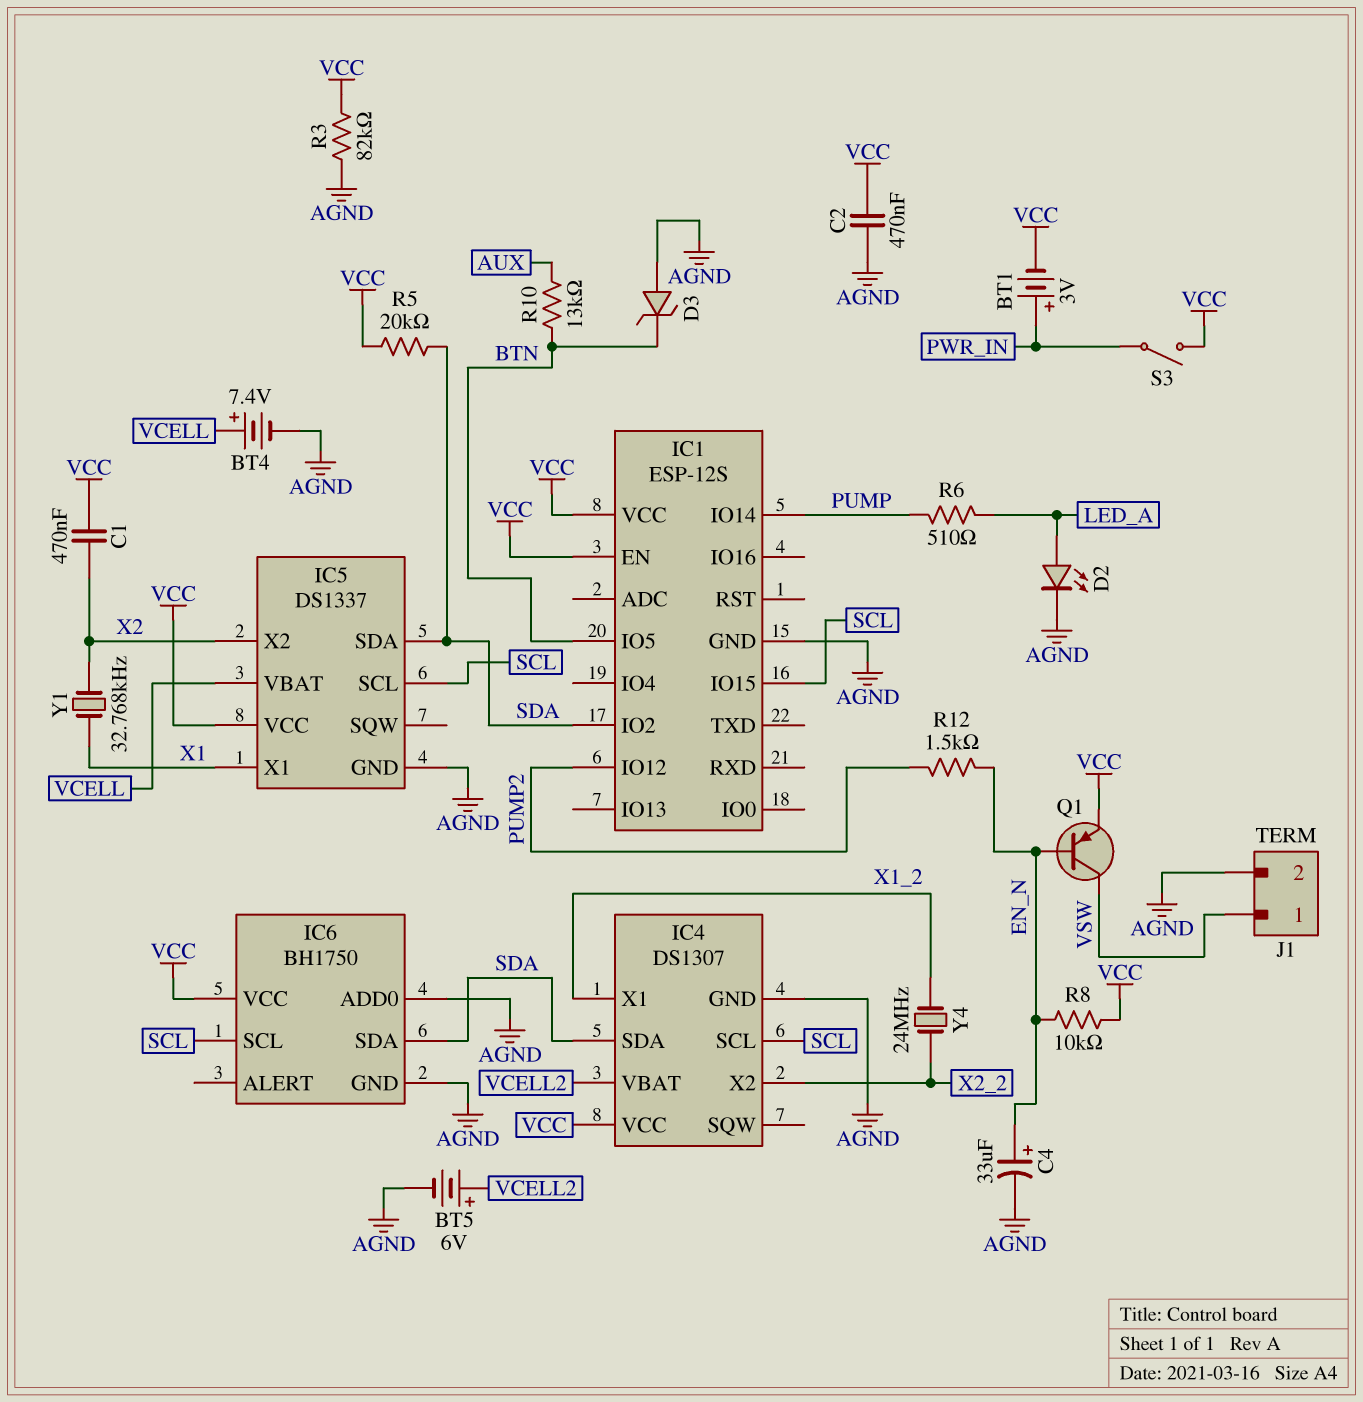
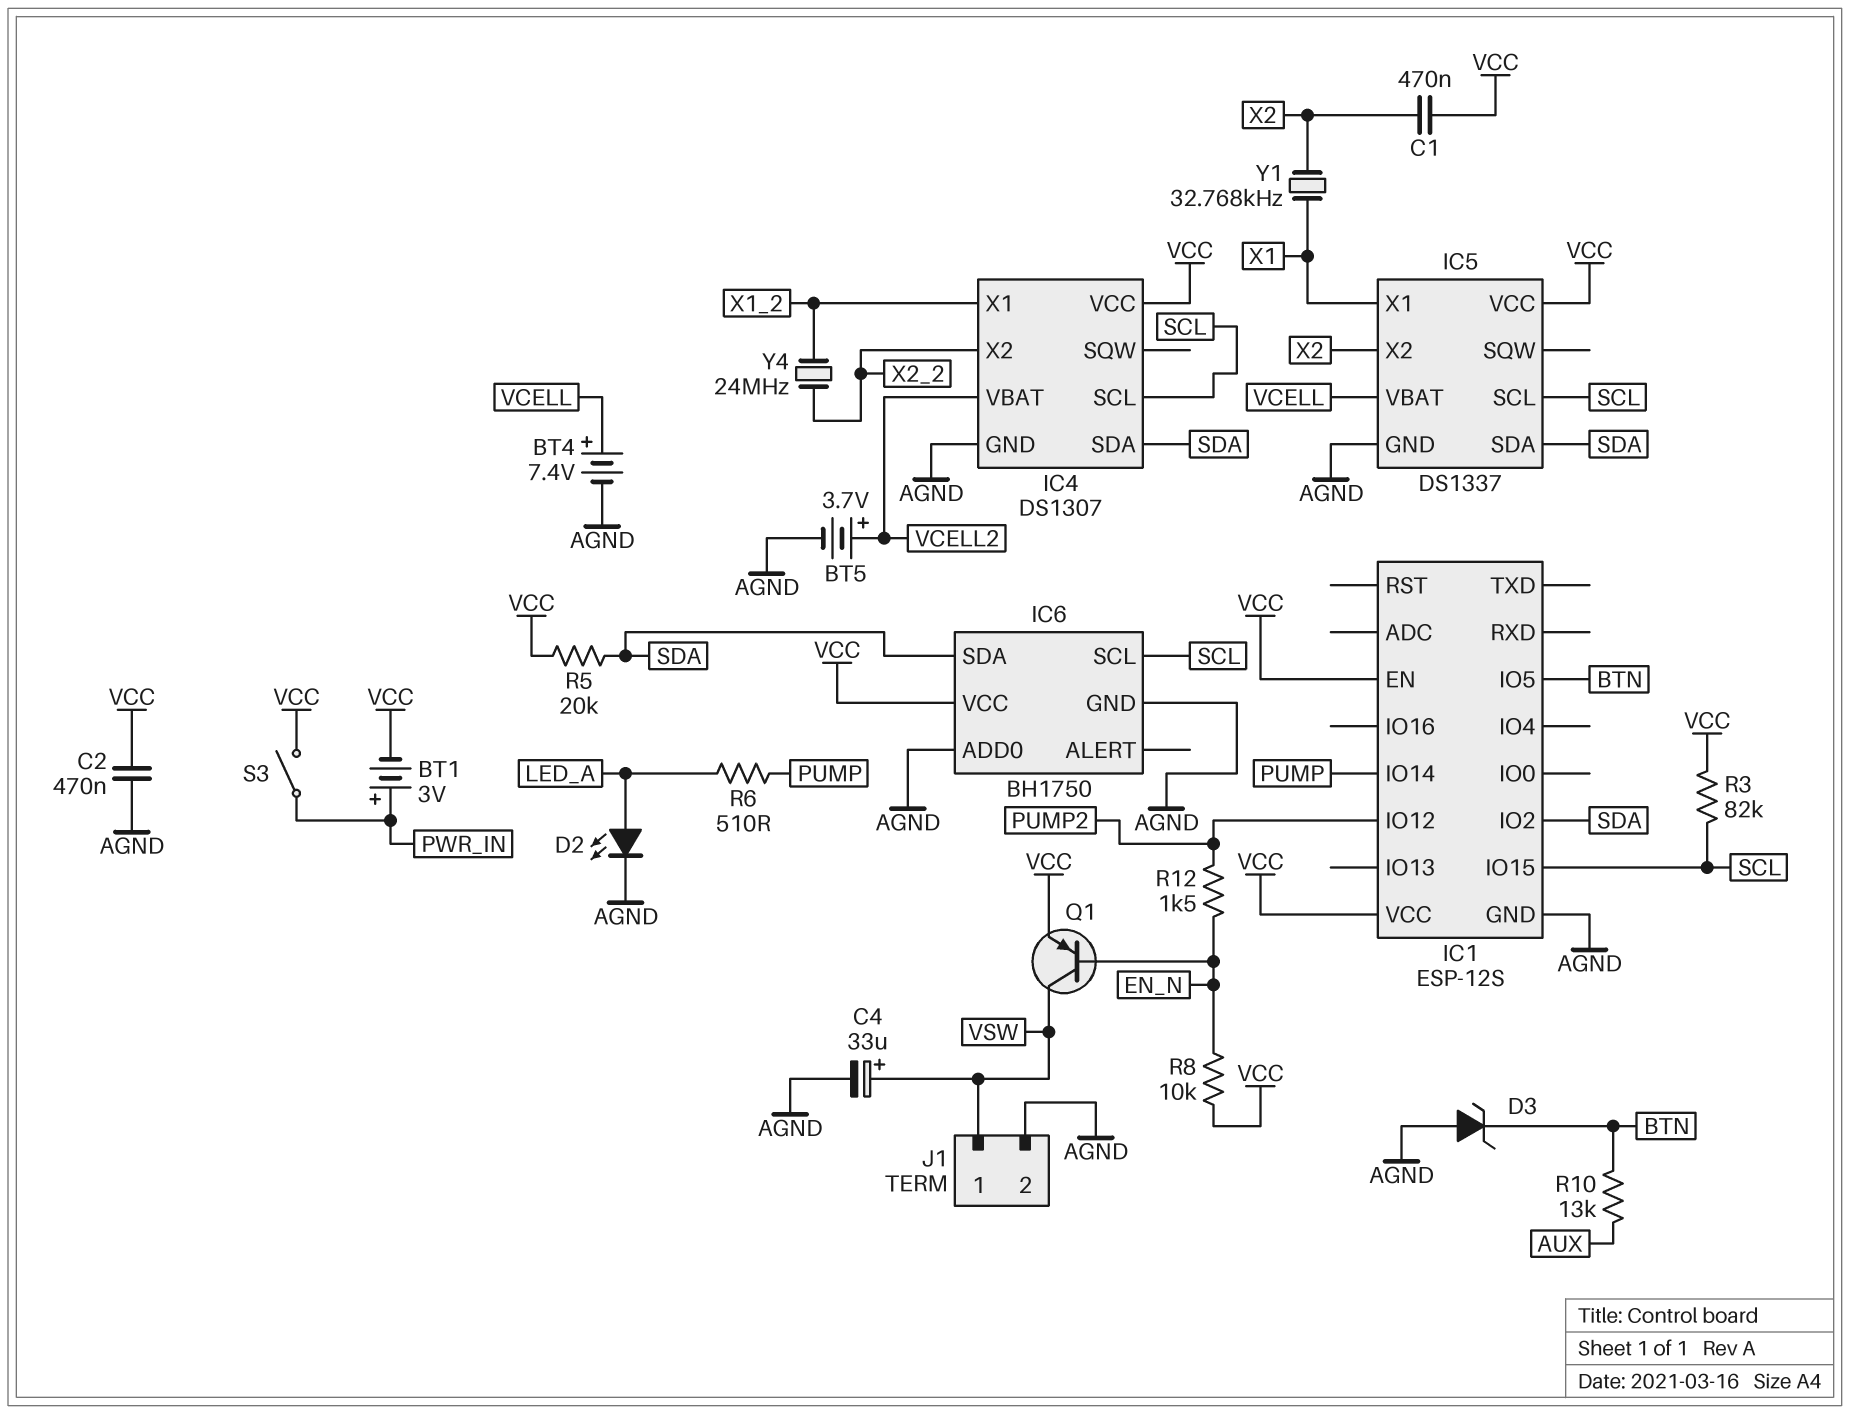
BT5: 6V (plus VCELL2, minus AGND) -> 3.7V (plus VCELL2, minus AGND)
C4: 33uF (plus EN_N, minus AGND) -> 33uF (plus VSW, minus AGND)
R3: 82k (AGND, VCC) -> 82k (SCL, VCC)

